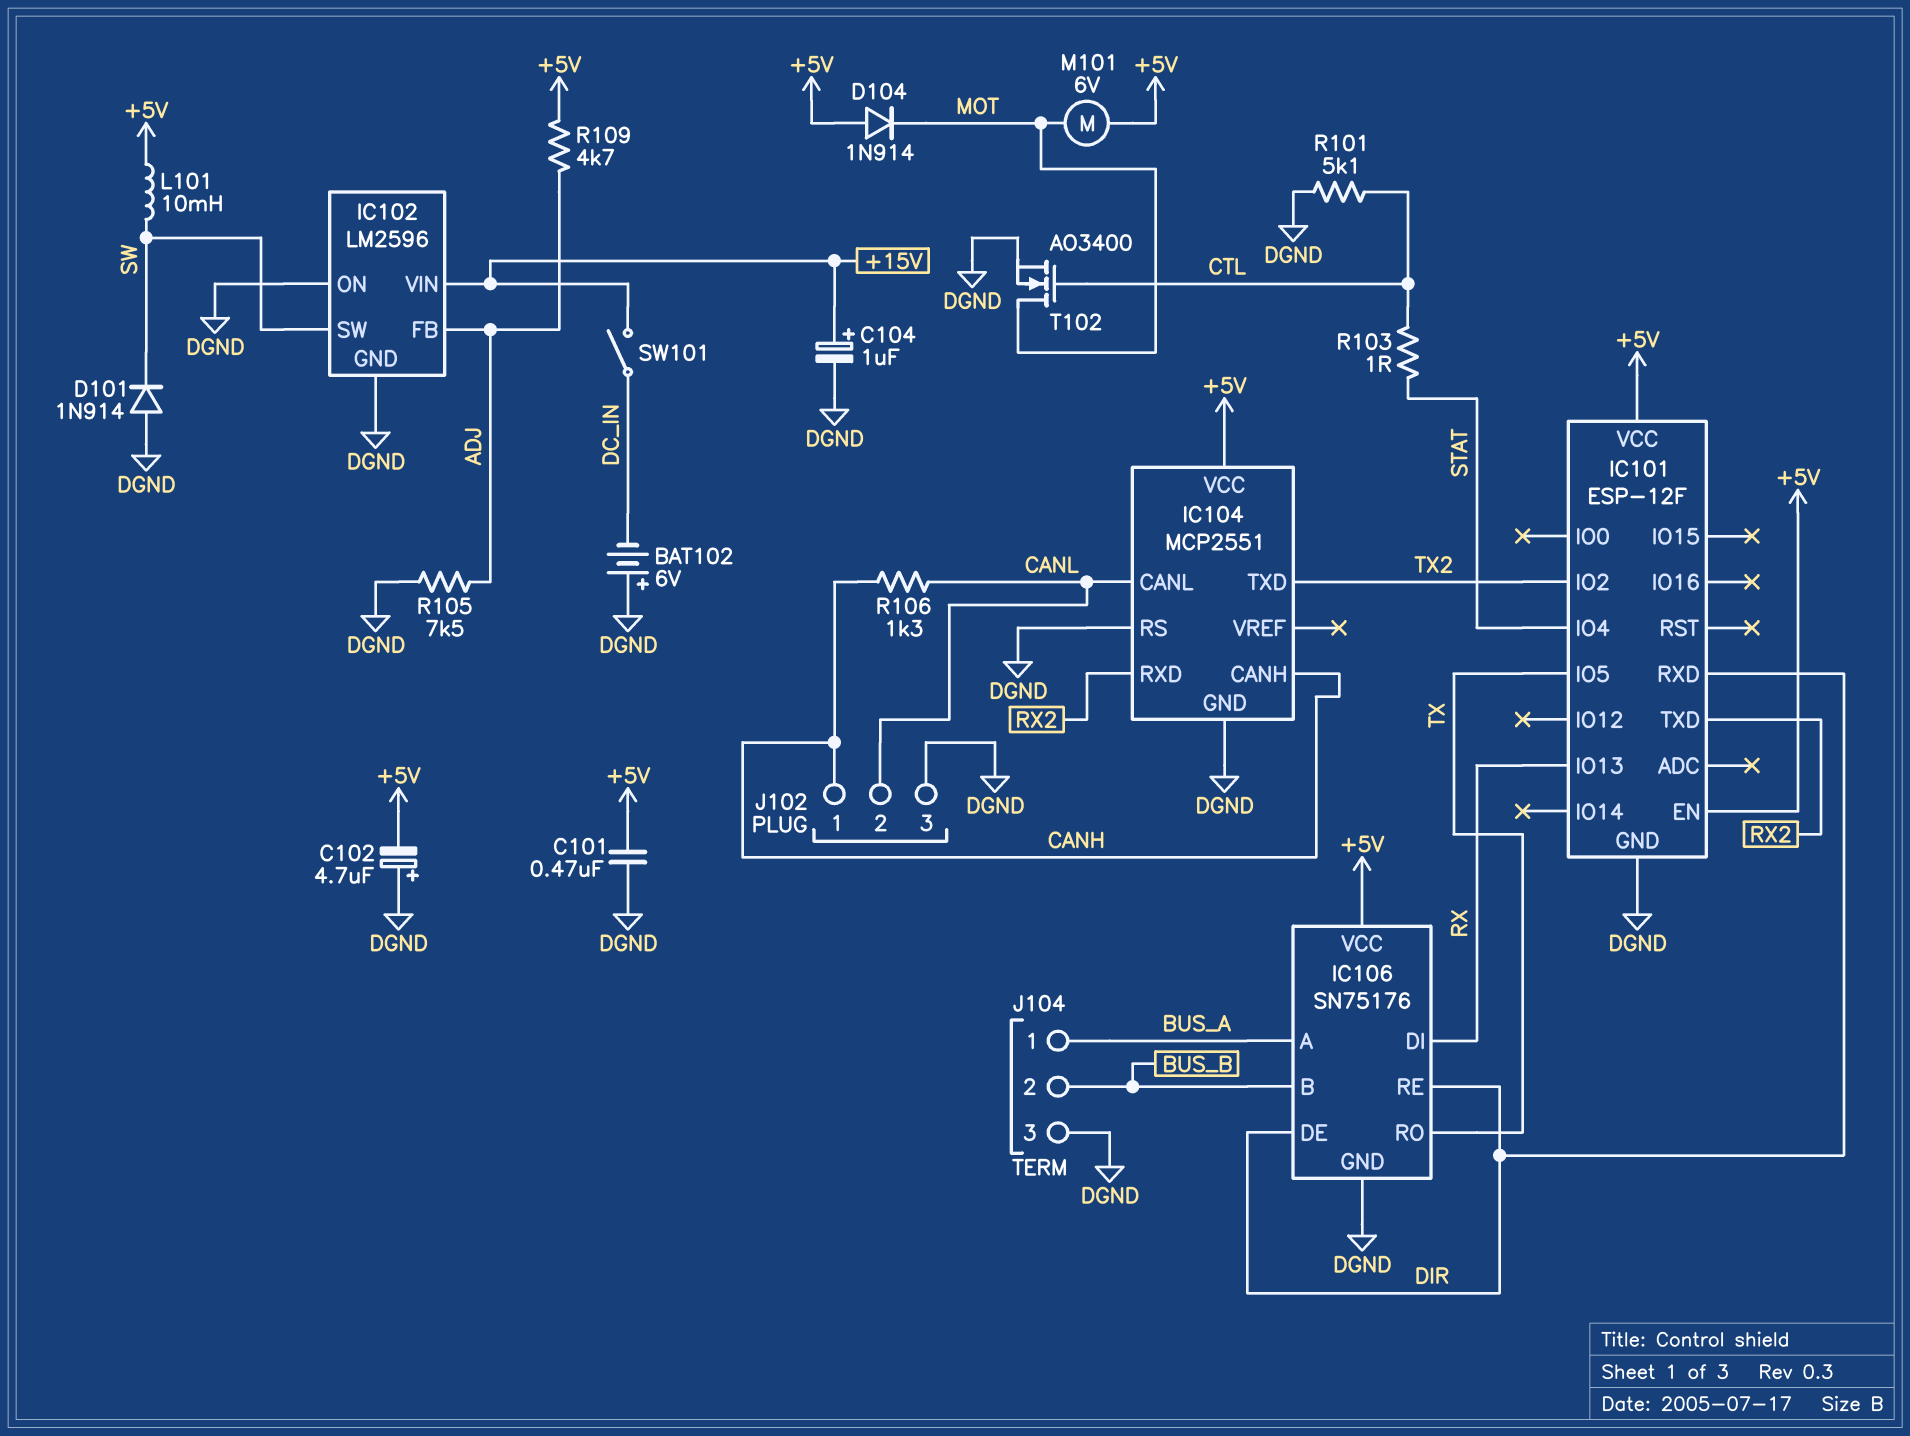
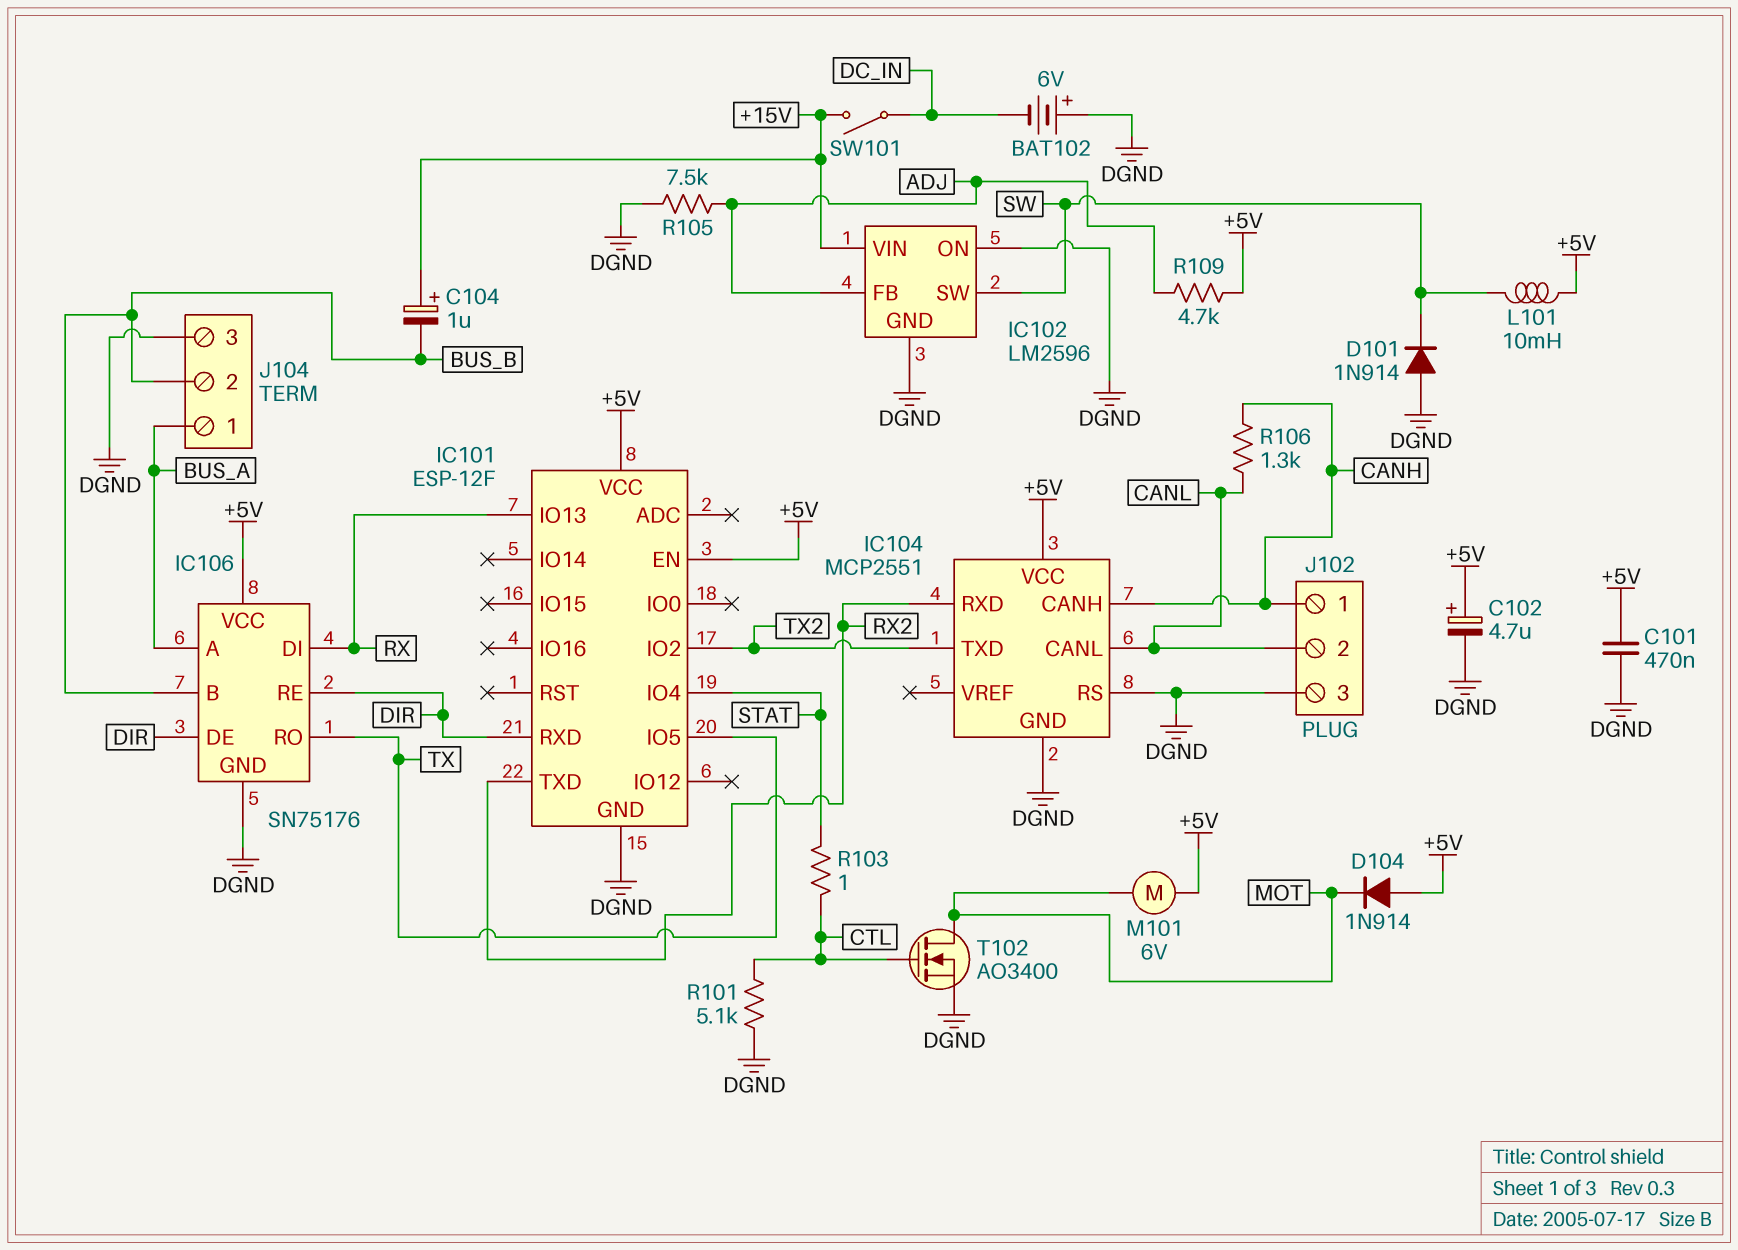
C102: 4.7uF (plus DGND, minus +5V) -> 4.7uF (plus +5V, minus DGND)
C104: 1uF (plus +15V, minus DGND) -> 1uF (plus +15V, minus BUS_B)

